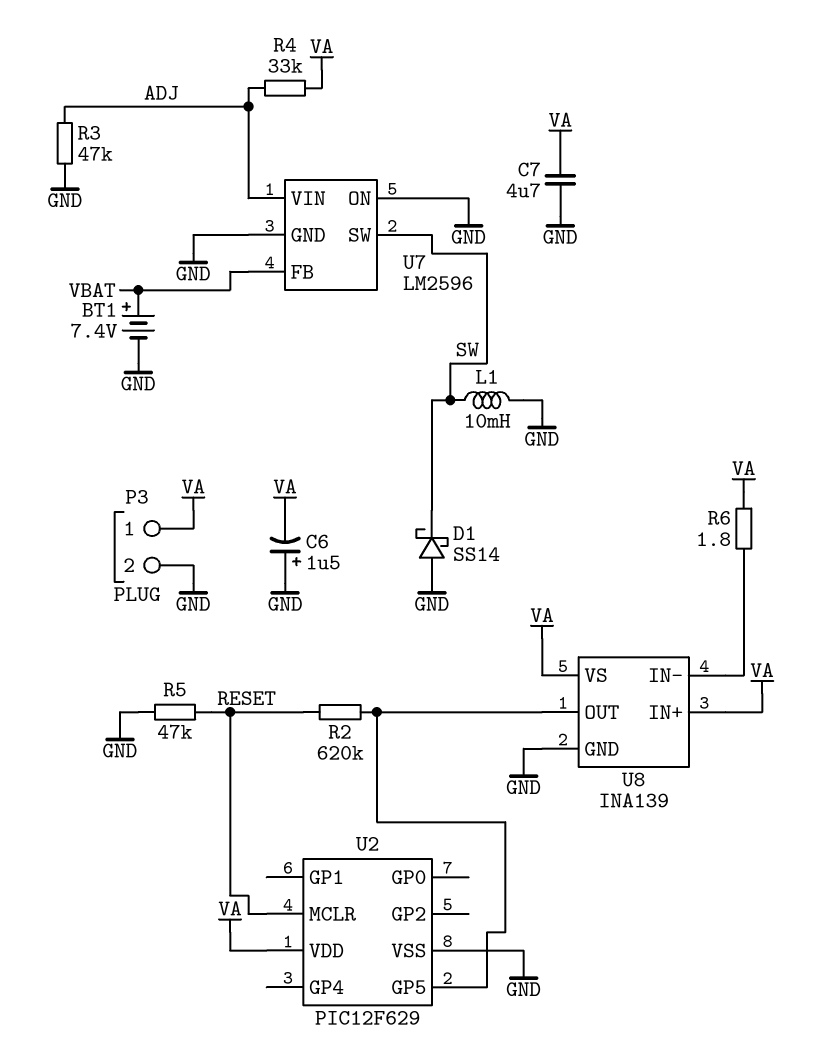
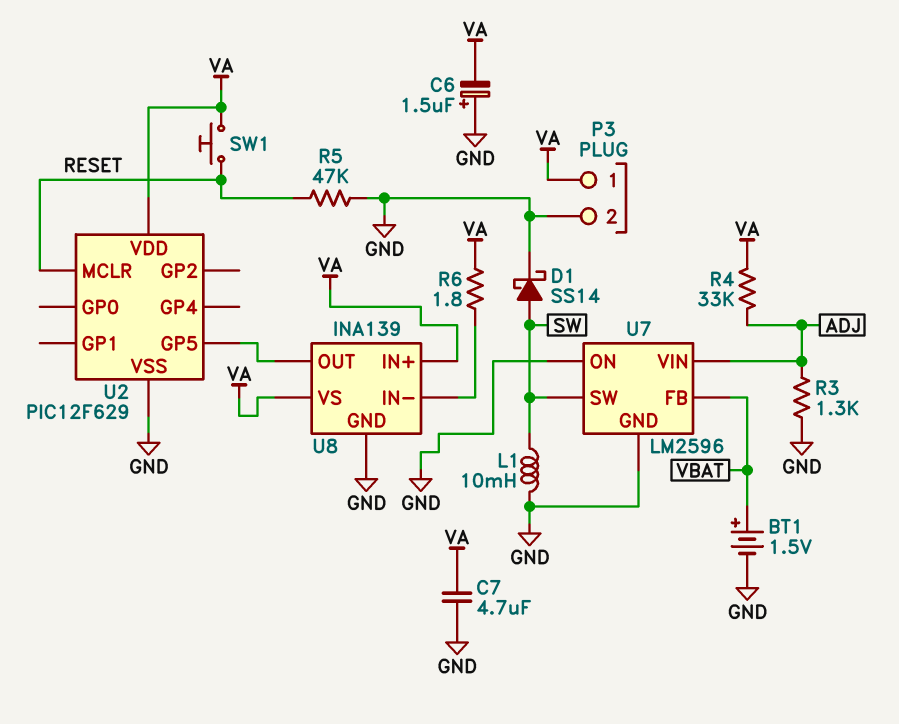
BT1: 7.4V (plus VBAT, minus GND) -> 1.5V (plus VBAT, minus GND)
D1: schottky SS14 (A GND, K SW) -> schottky SS14 (A SW, K GND)
R2: 620k (RESET, U2/GP5) -> none
R3: 47k (ADJ, GND) -> 1.3k (ADJ, GND)
SW1: none -> button (RESET, VA)

